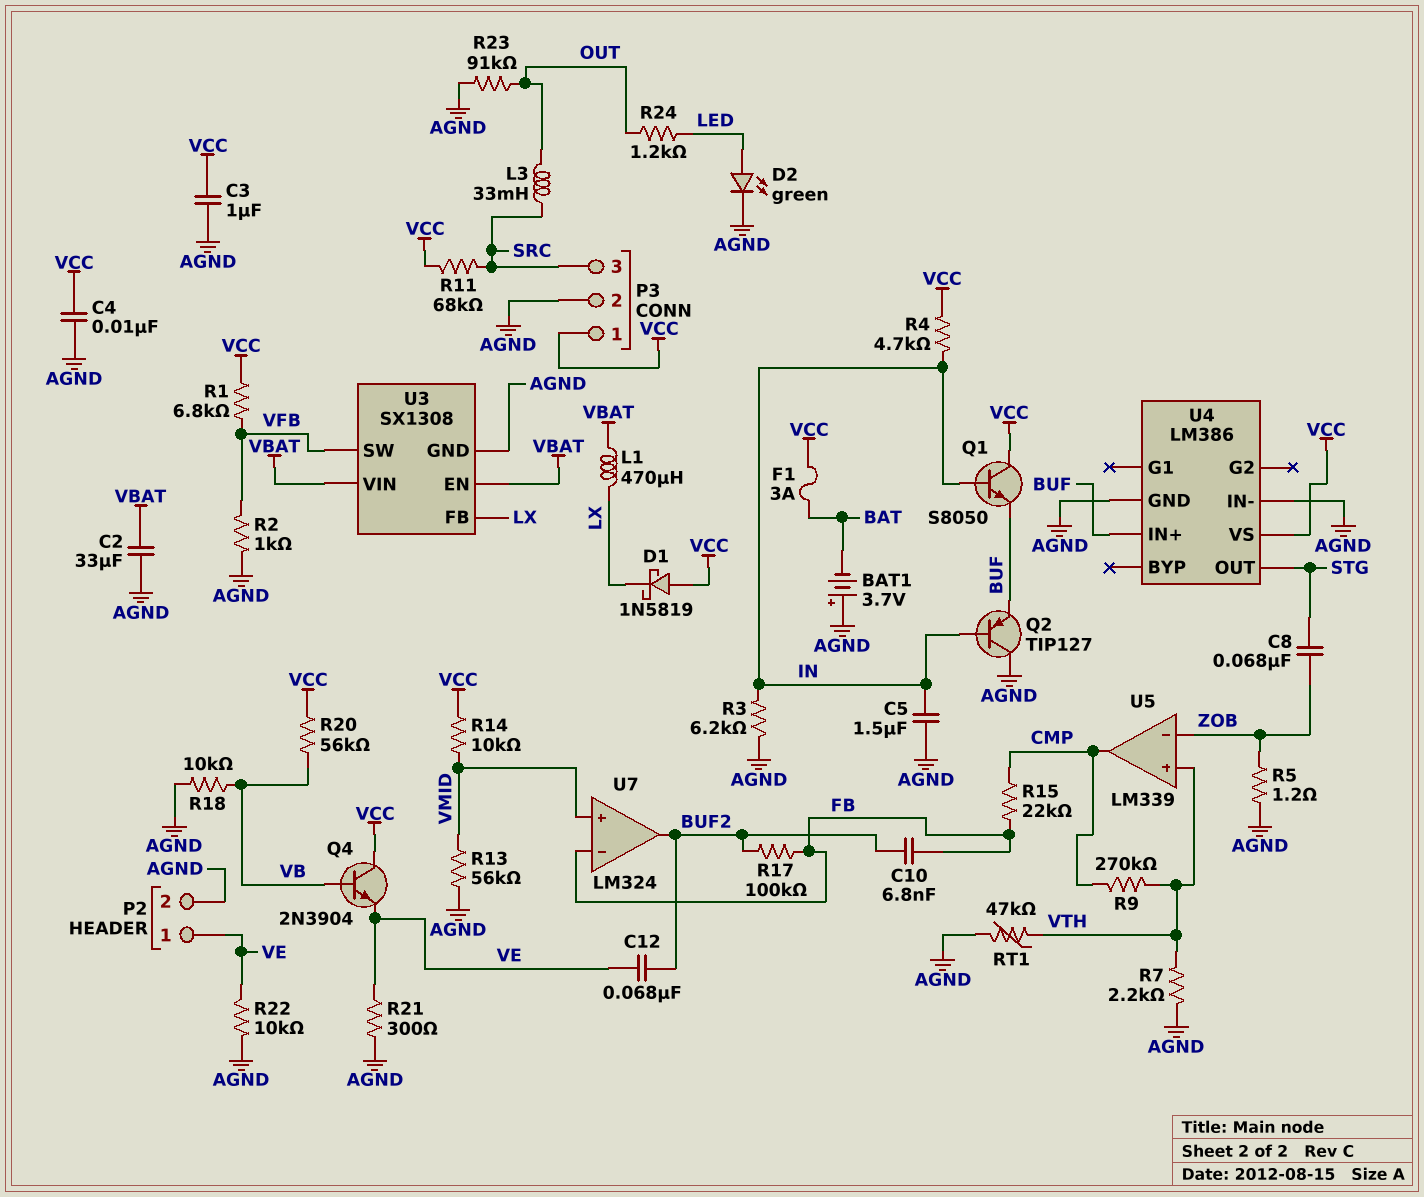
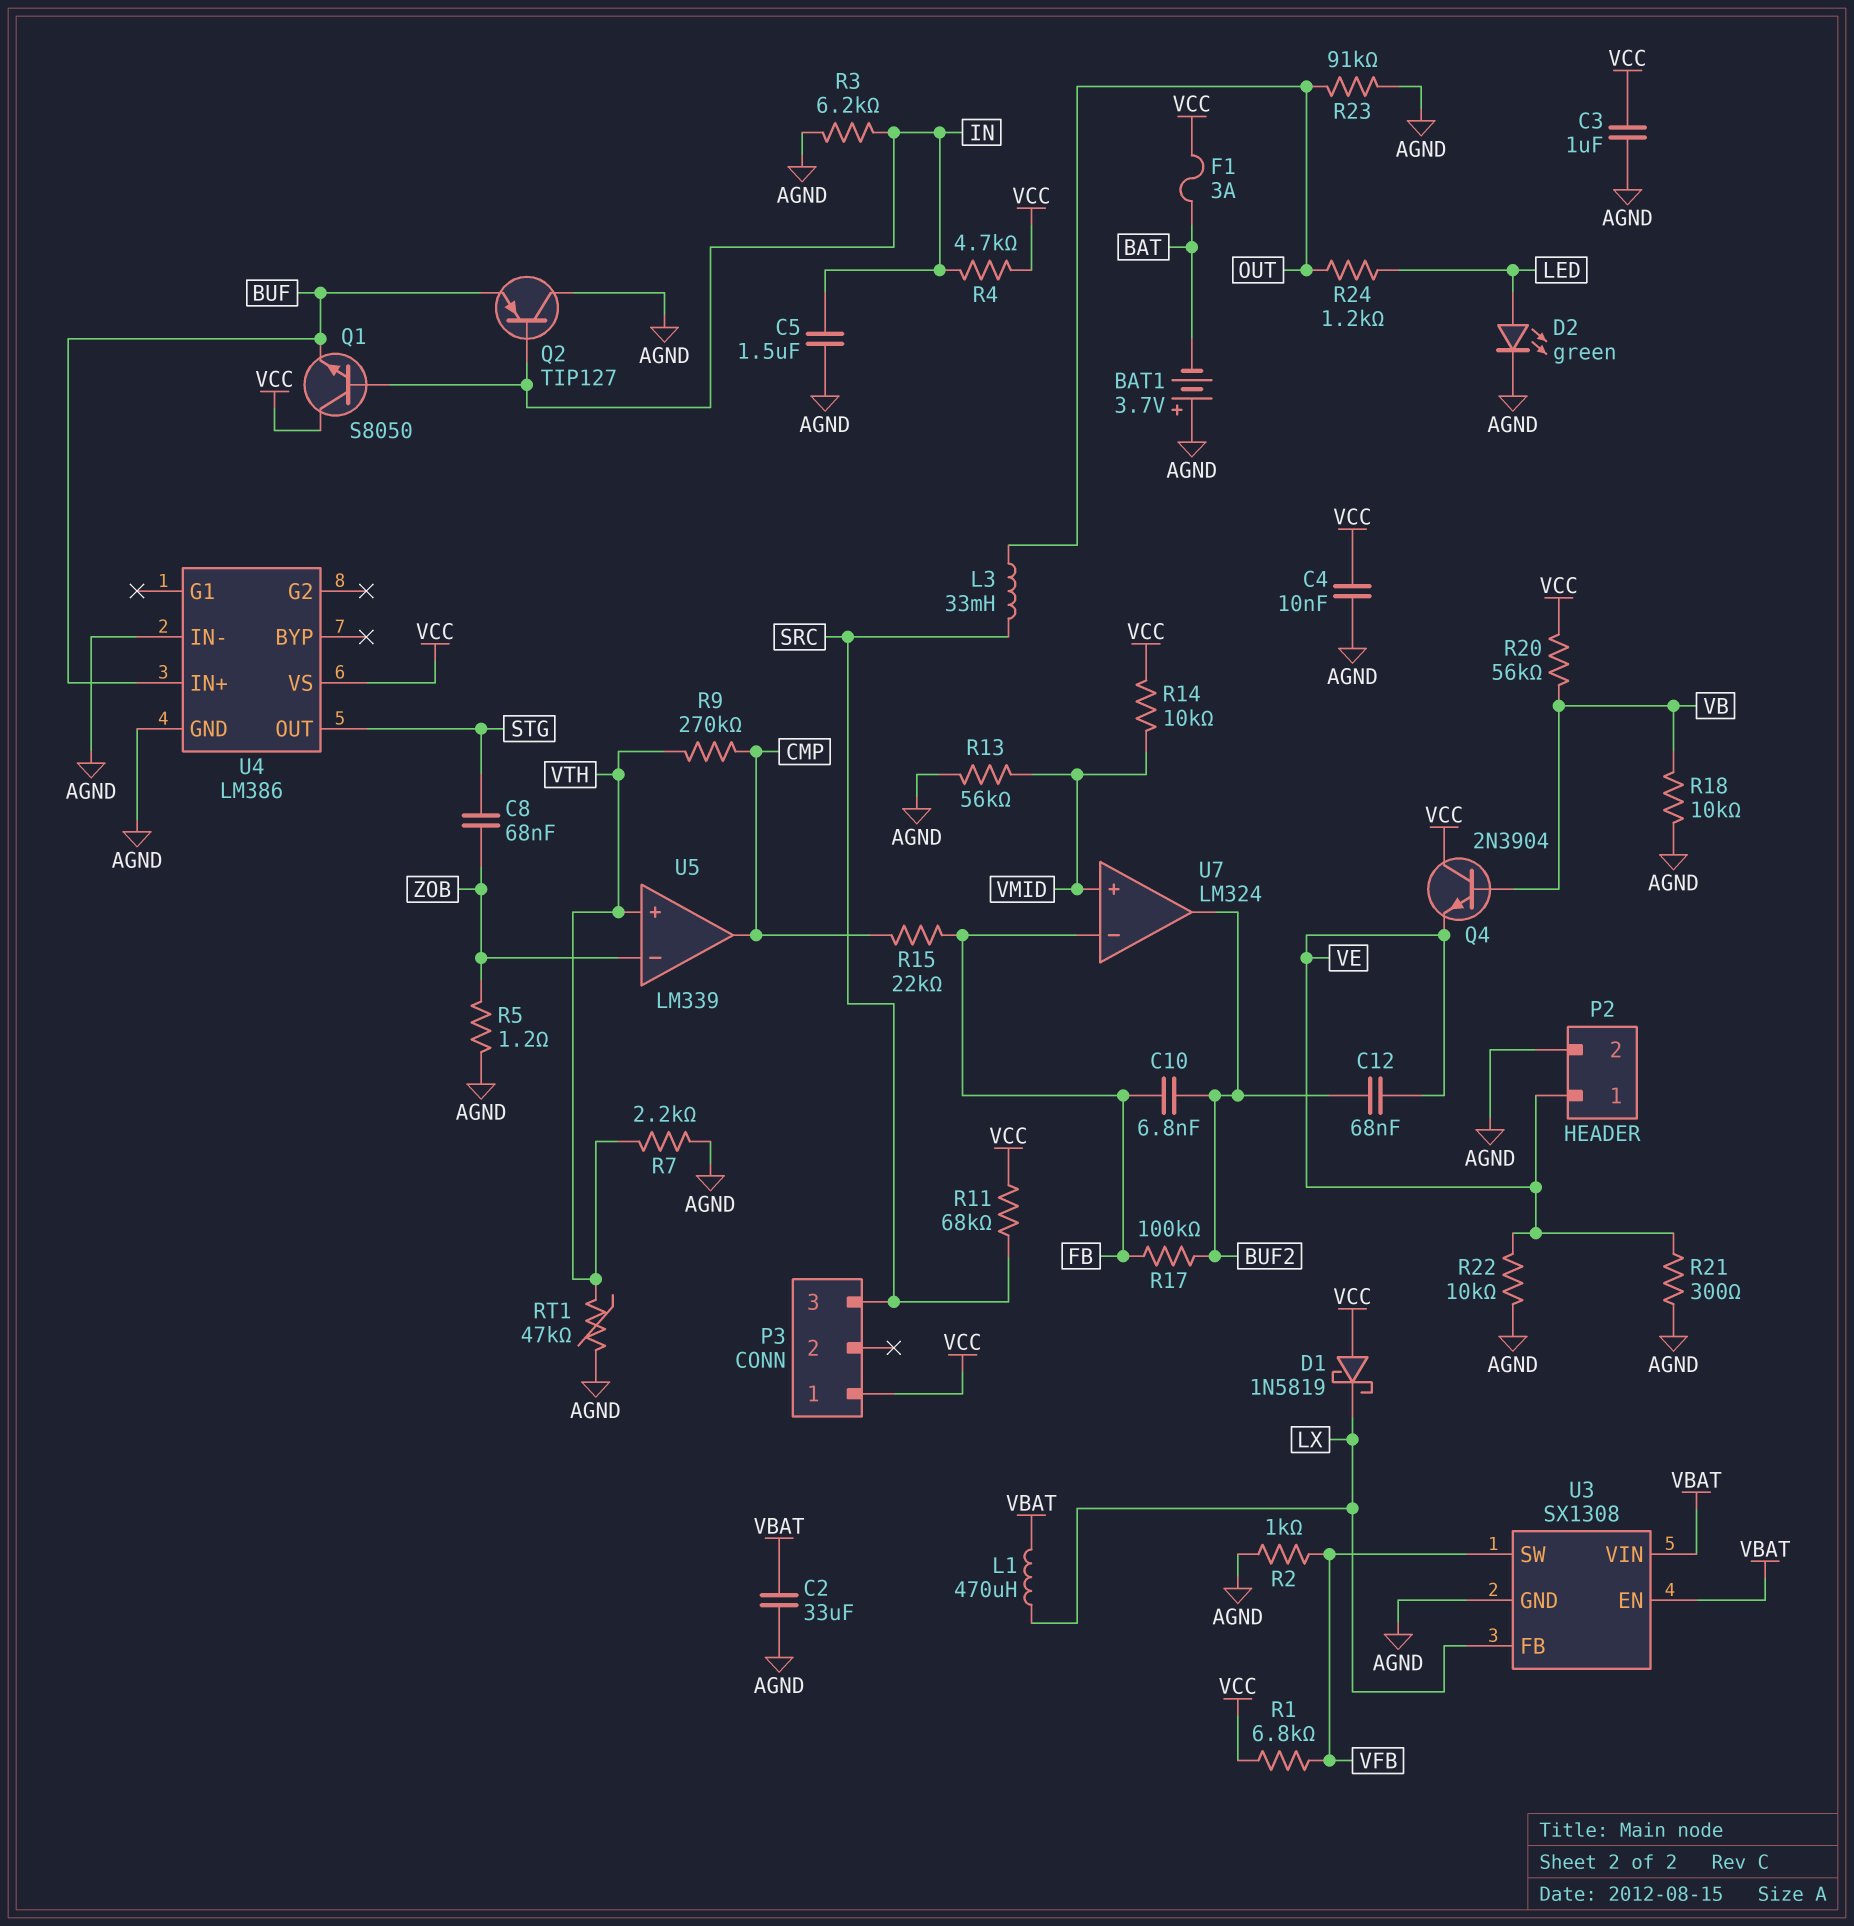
P3 pin 2: AGND -> none

